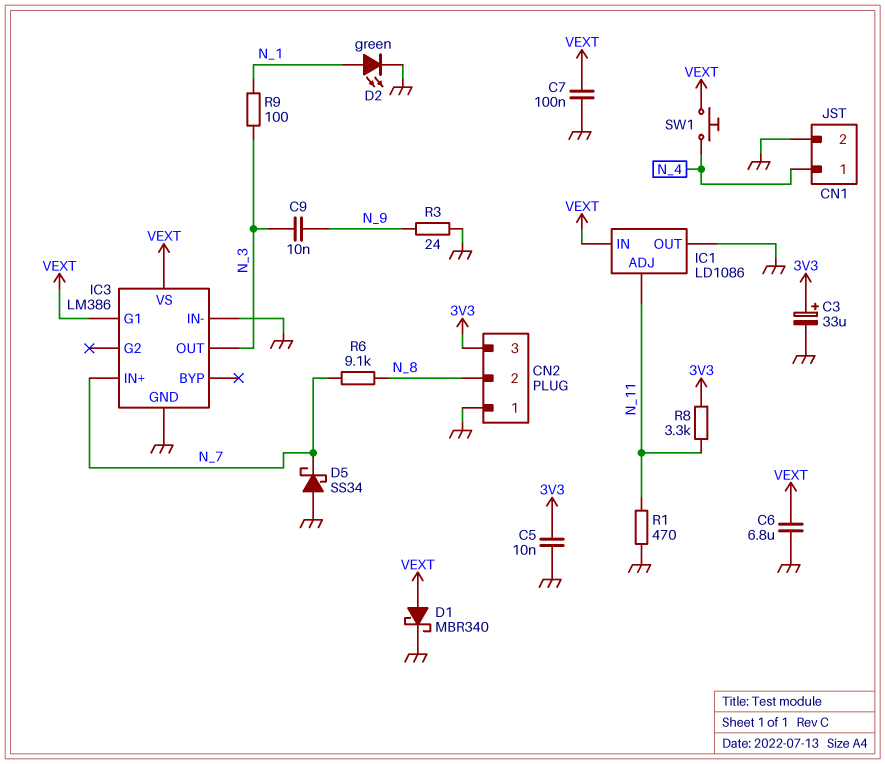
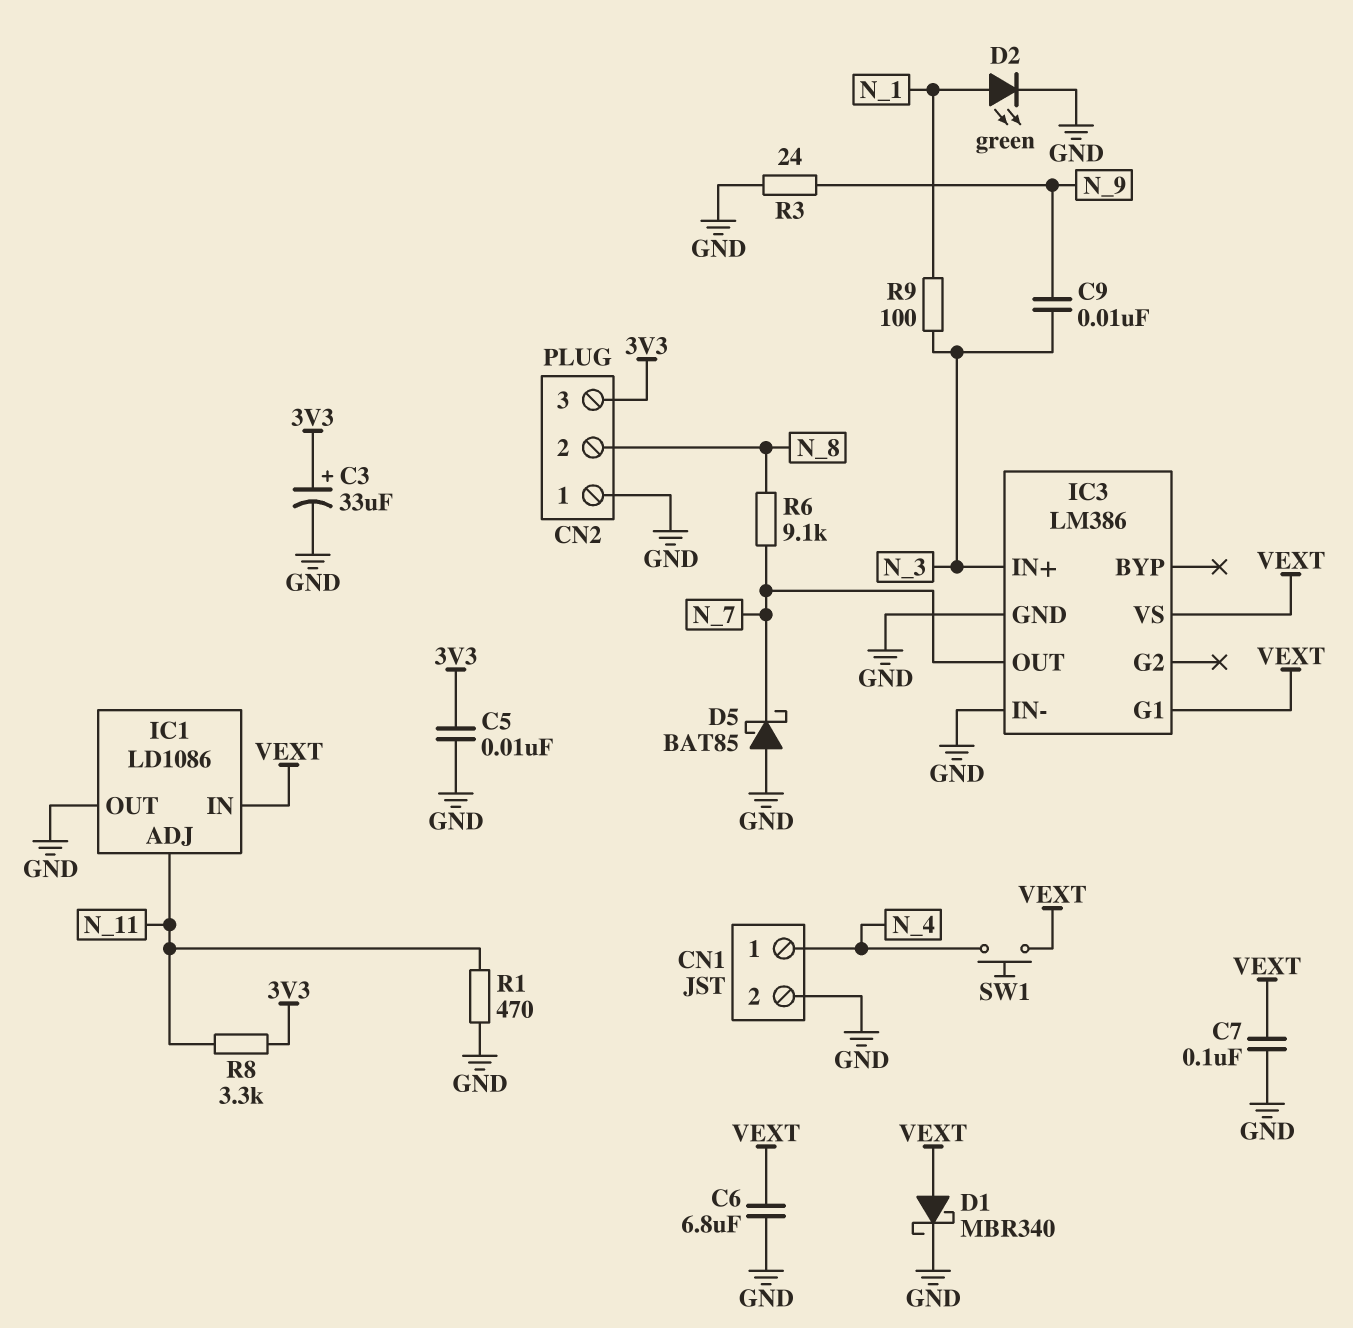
D5: schottky SS34 (A GND, K N_7) -> schottky BAT85 (A GND, K N_7)
IC3 pin IN+: N_7 -> N_3
IC3 pin OUT: N_3 -> N_7

